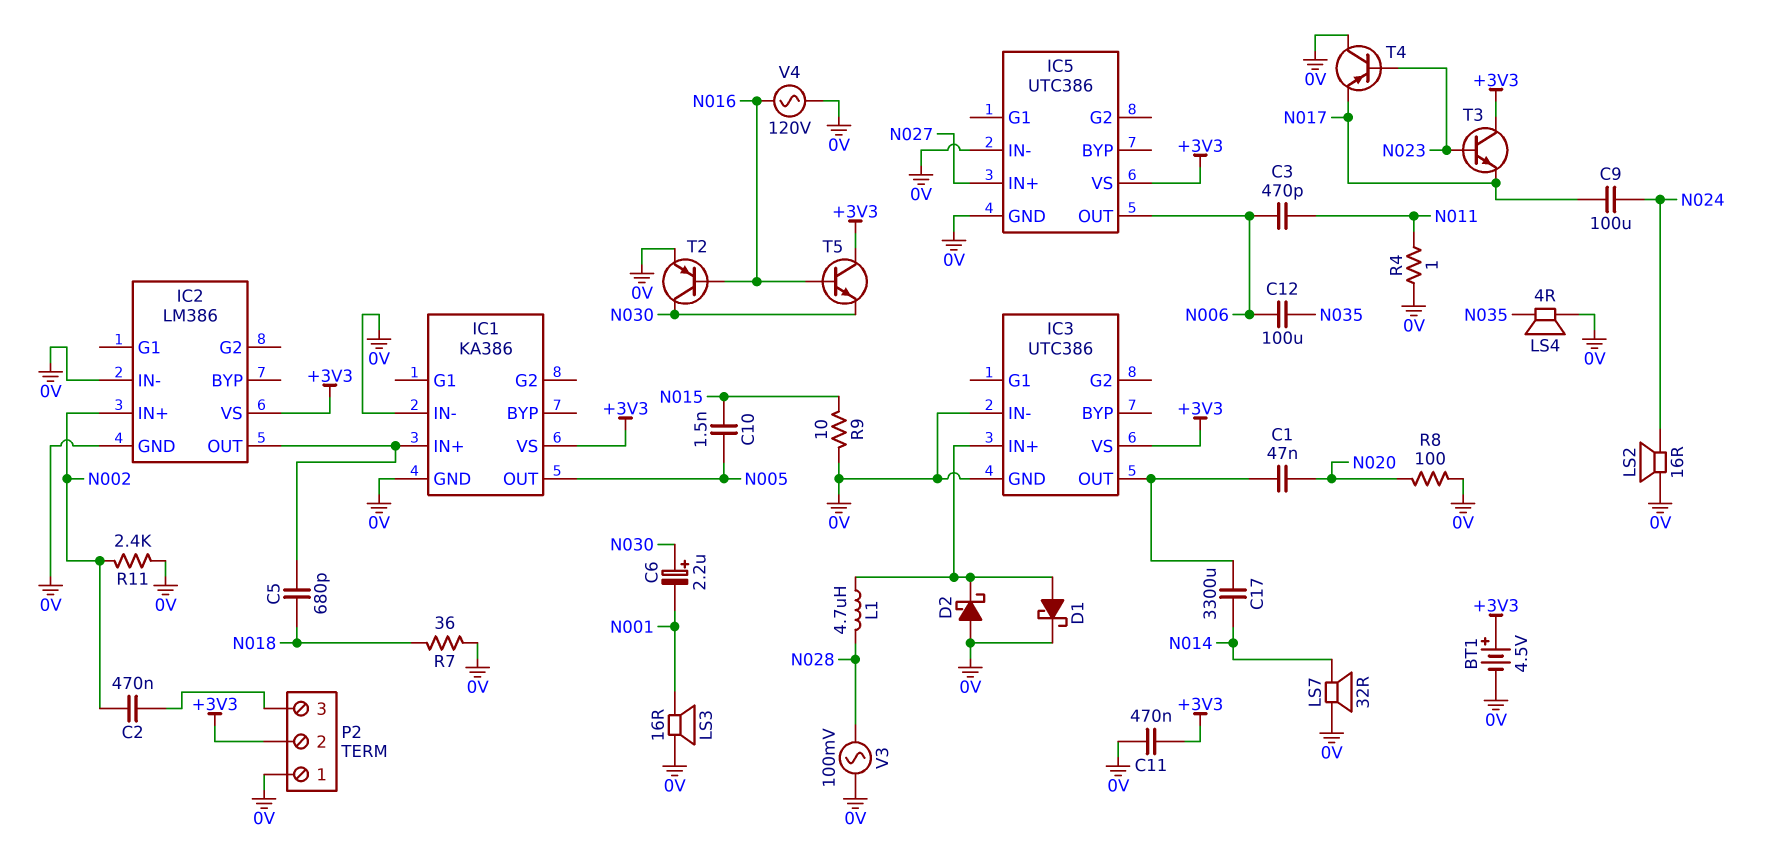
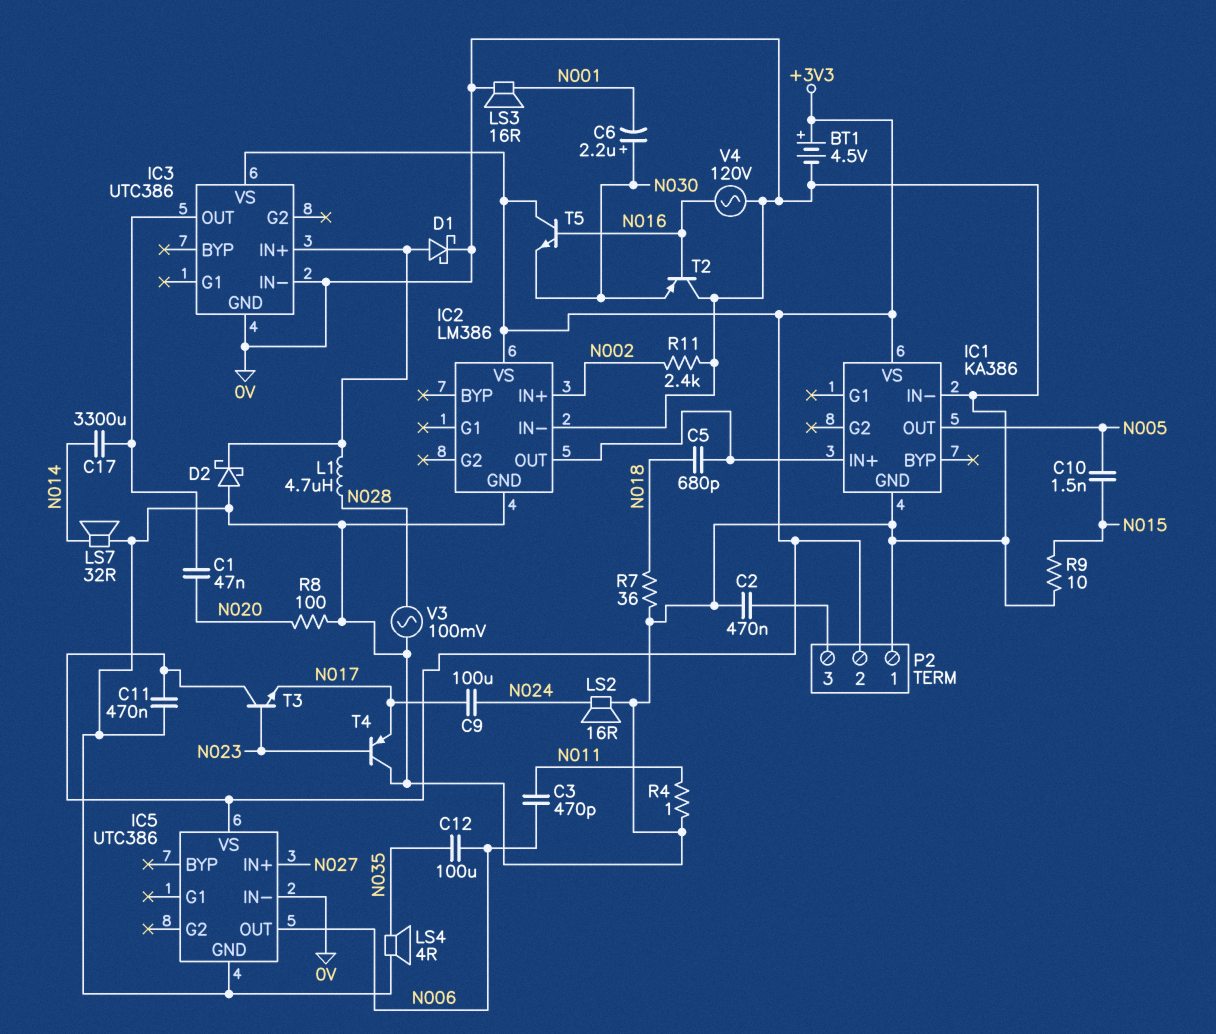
C2: 470nF (N002, P2/3) -> 470nF (0V, P2/3)
T2: PNP (B N016, C N030, E 0V) -> PNP (B N016, C 0V, E N030)

